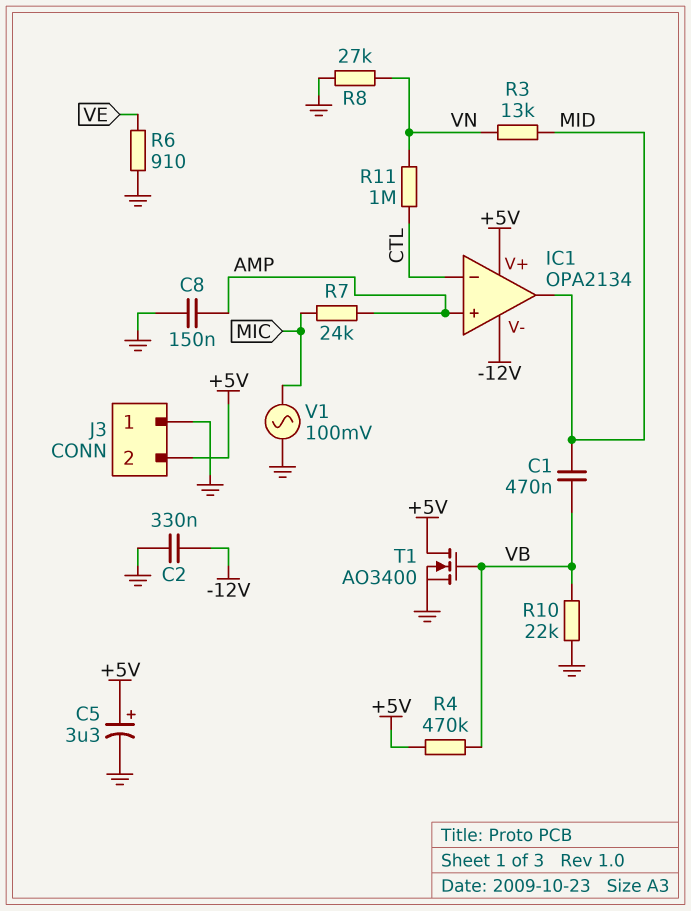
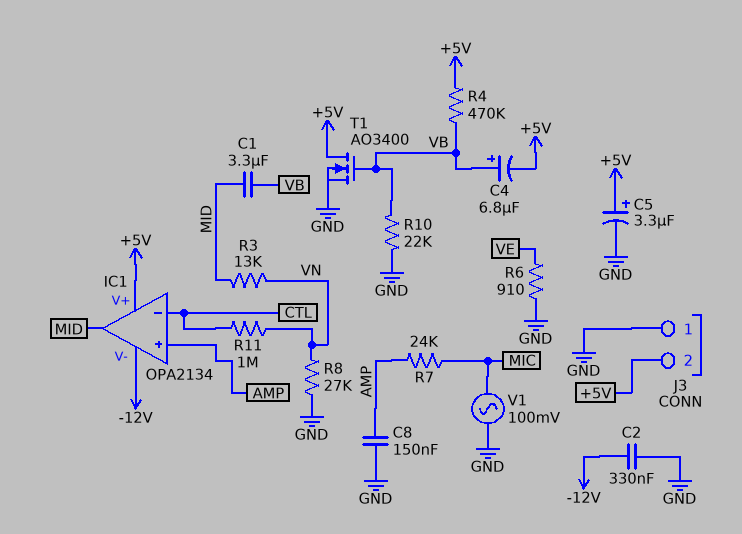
C1: 470nF (MID, VB) -> 3.3uF (MID, VB)
C4: none -> 6.8uF (plus VB, minus +5V)

